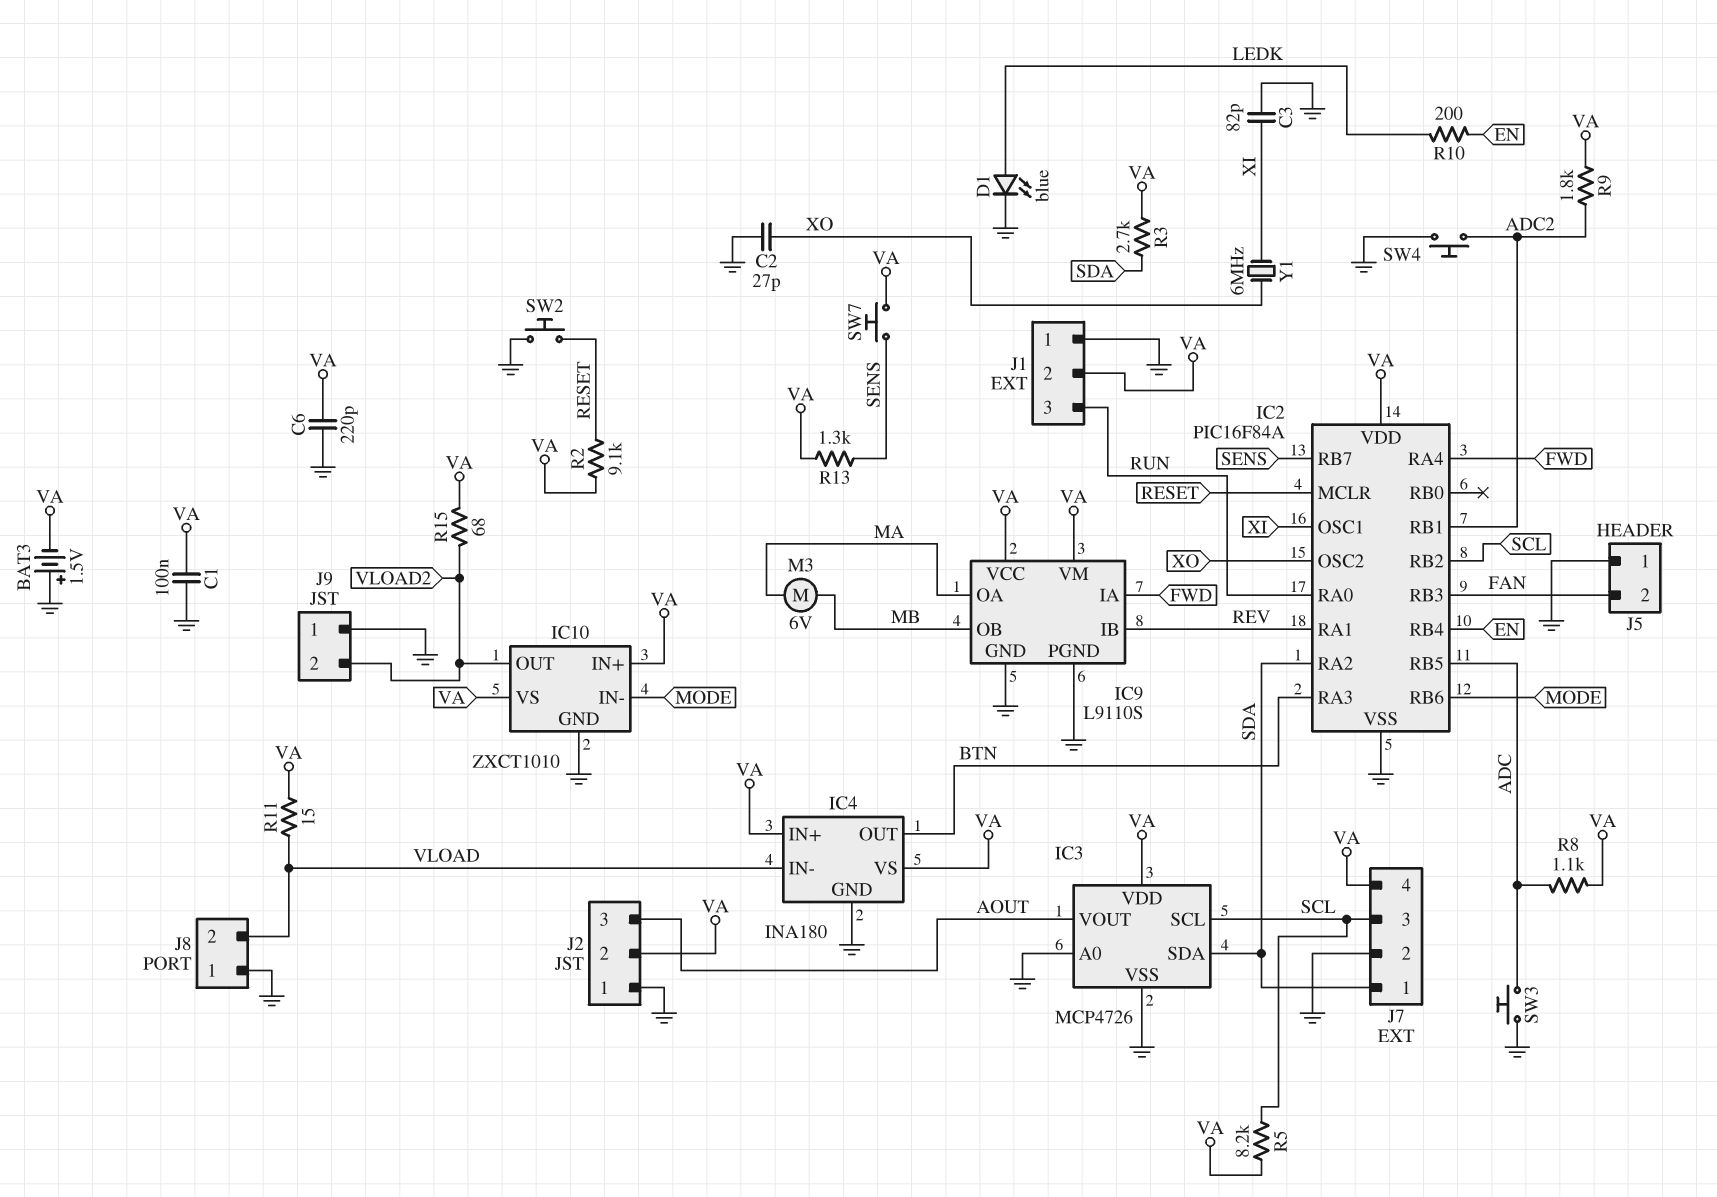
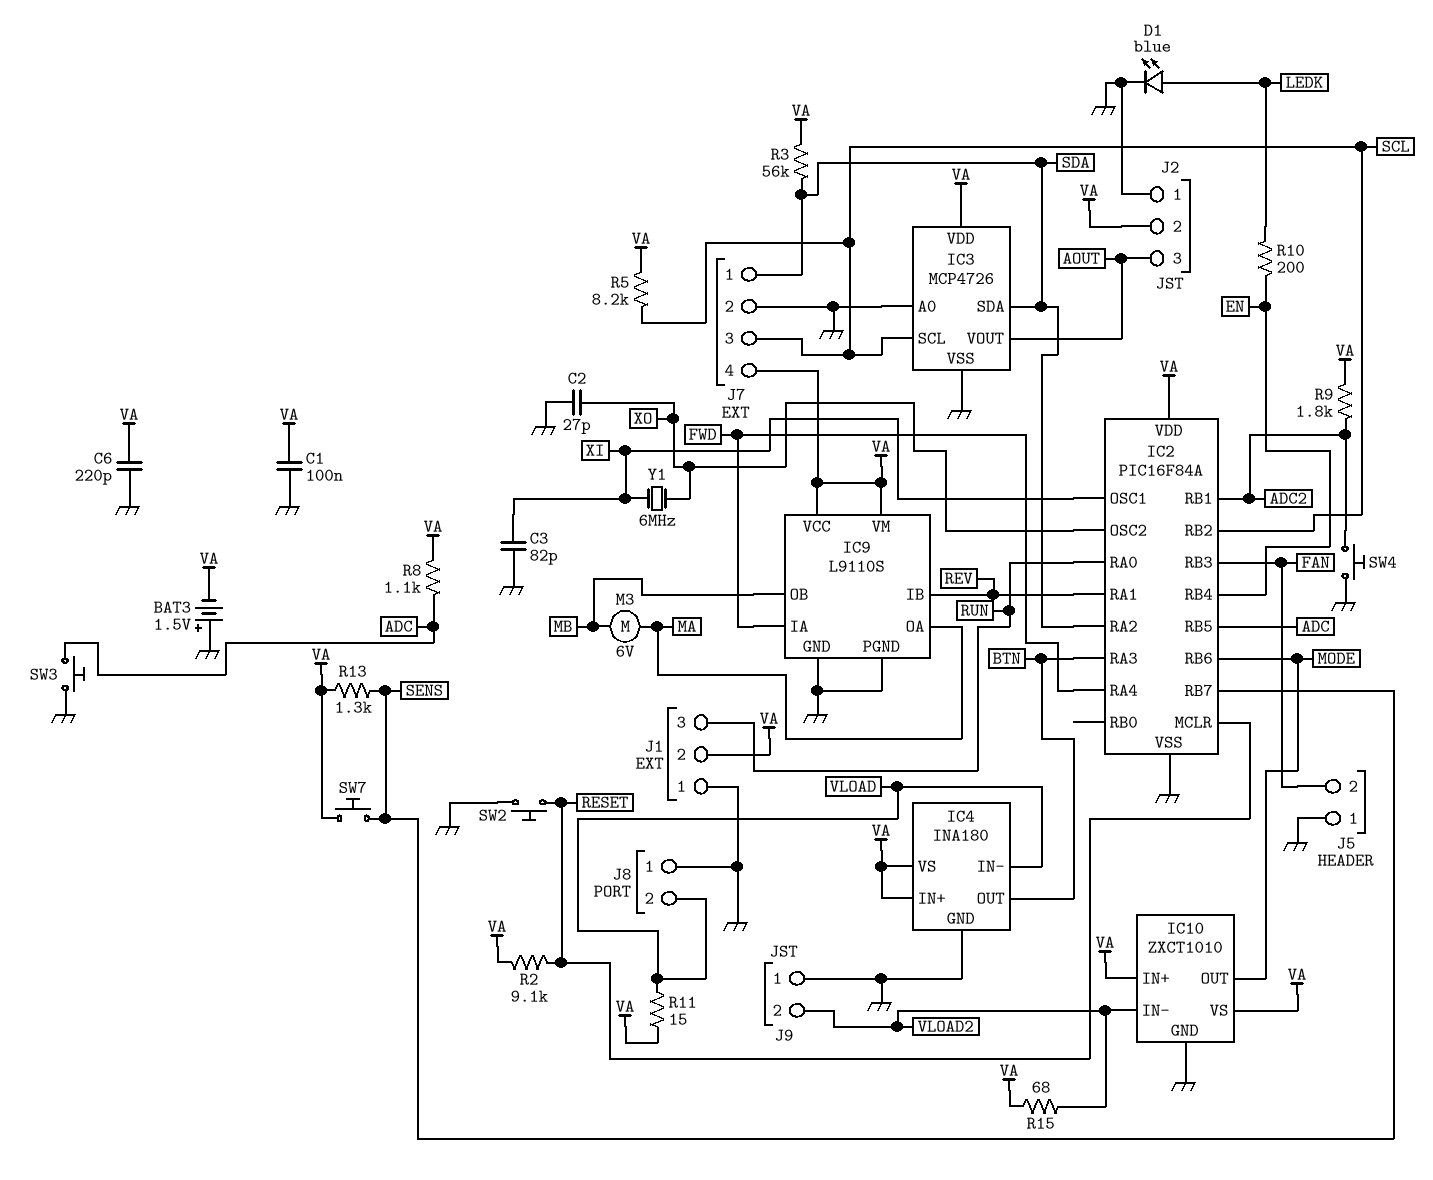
IC10 pin IN-: MODE -> VLOAD2
IC10 pin OUT: VLOAD2 -> MODE
R3: 2.7k (SDA, VA) -> 56k (SDA, VA)

